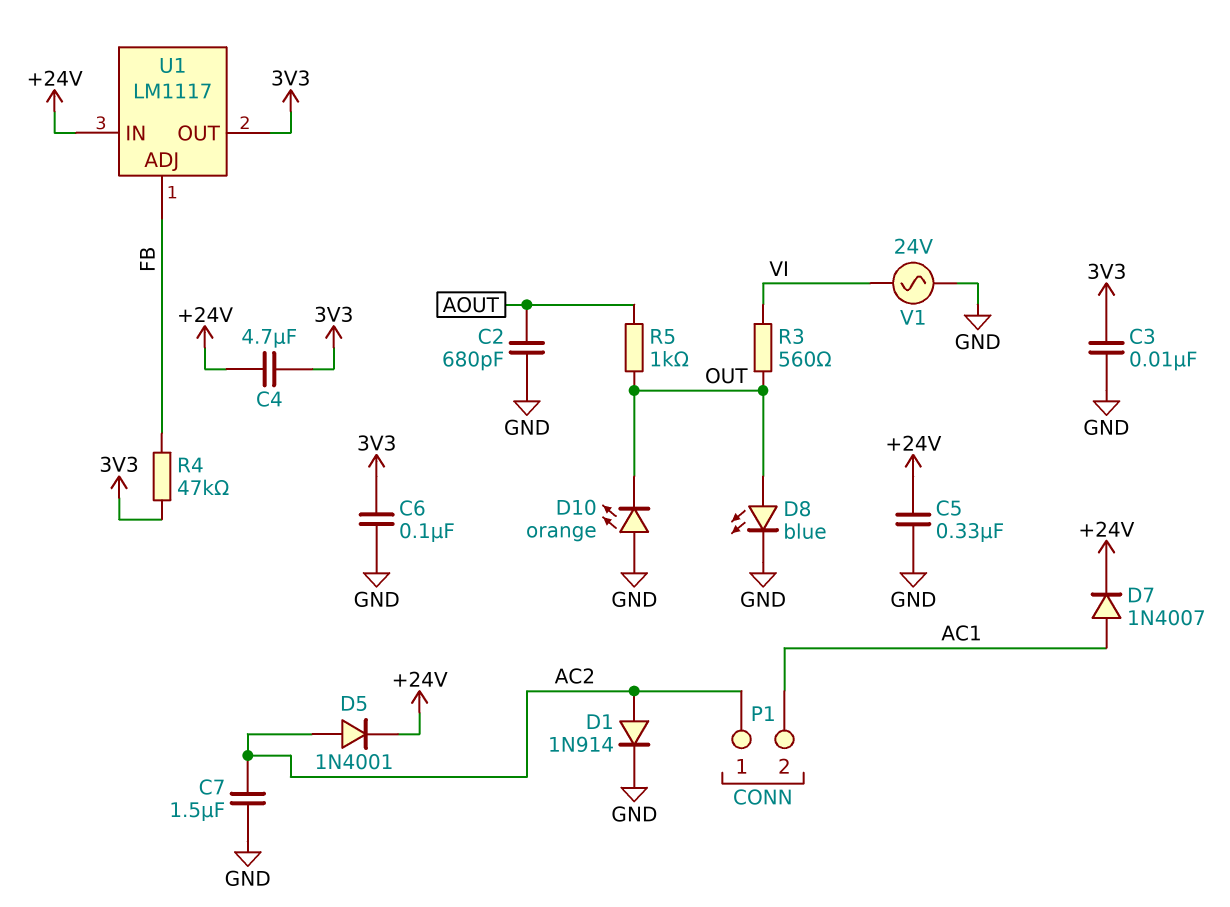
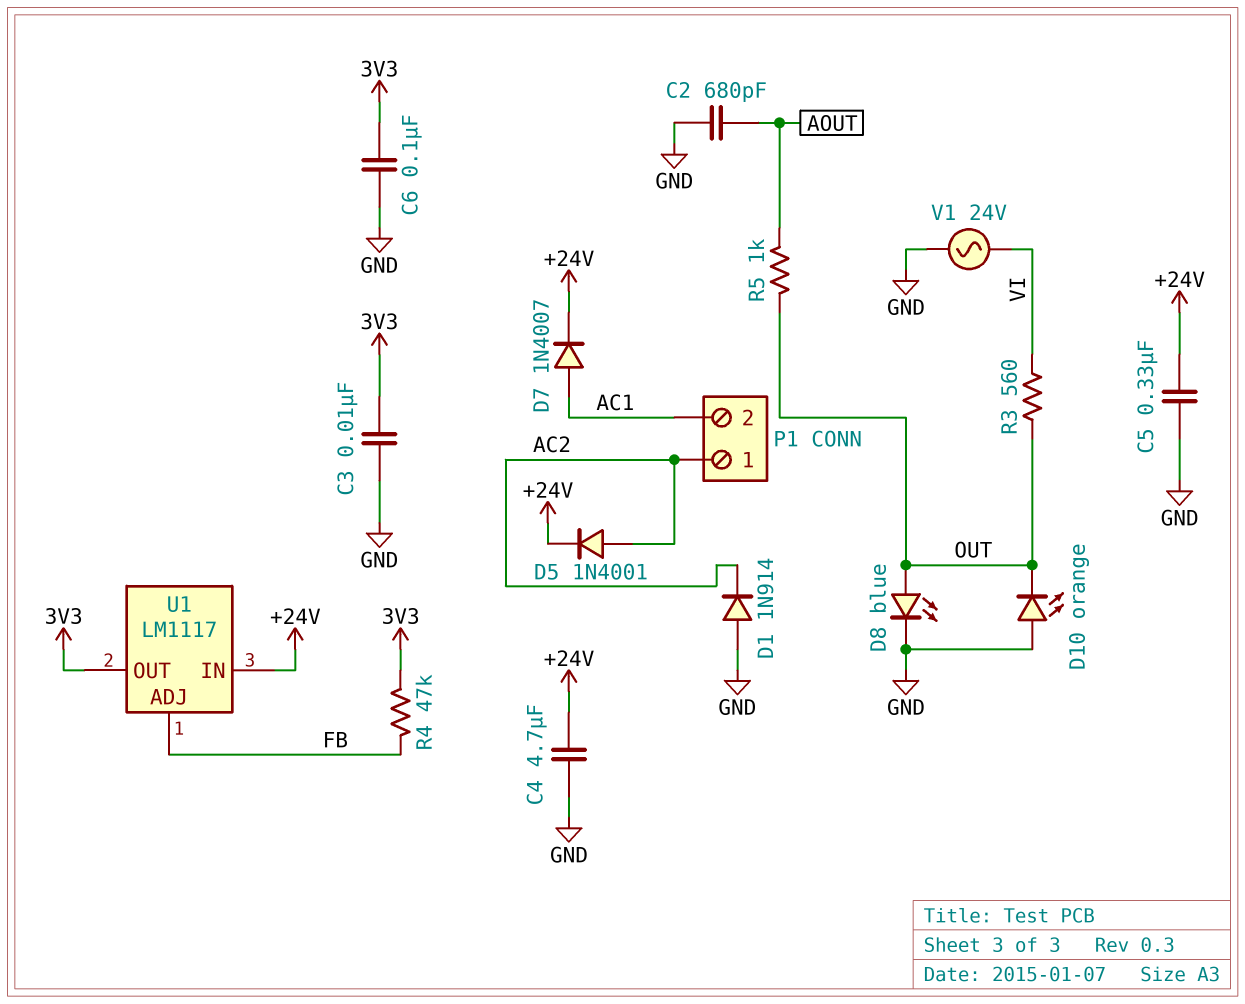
C4: 4.7uF (+24V, 3V3) -> 4.7uF (+24V, GND)
C7: 1.5uF (AC2, GND) -> none
D1: diode 1N914 (A AC2, K GND) -> diode 1N914 (A GND, K AC2)

